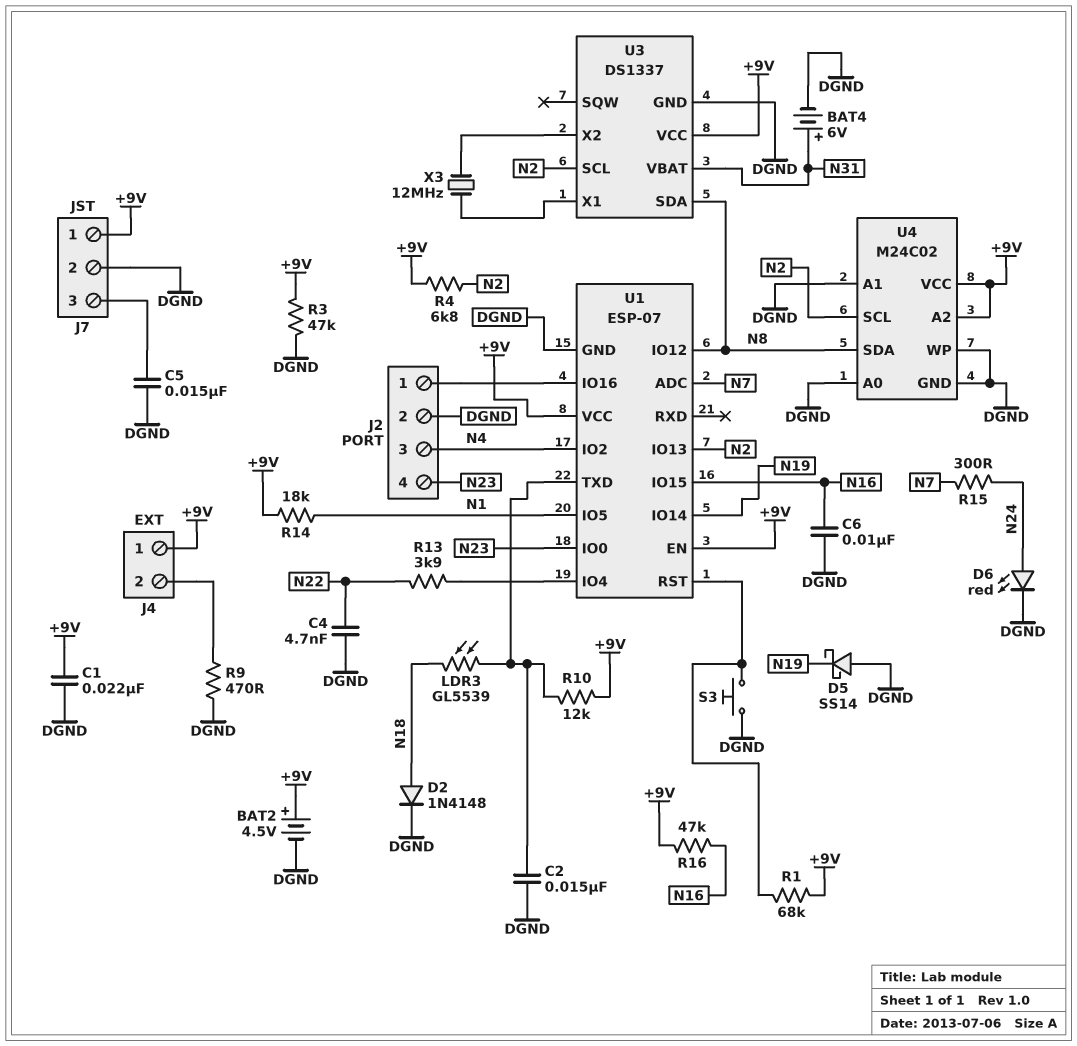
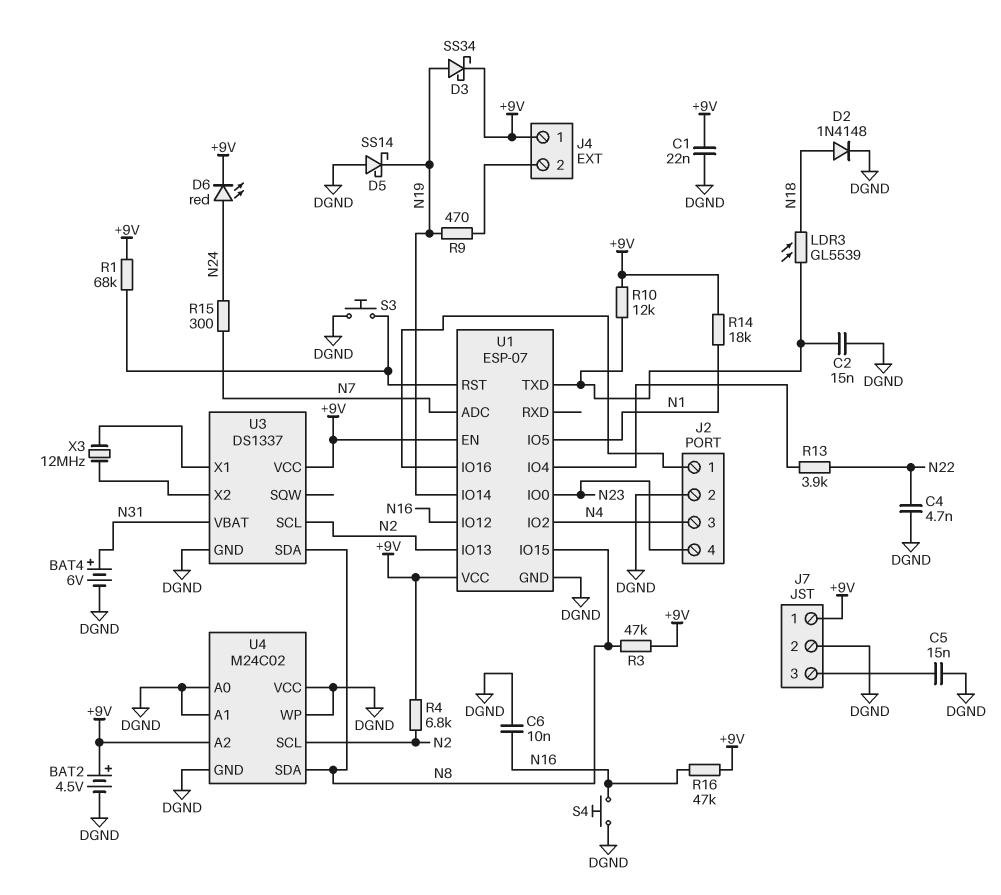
D3: none -> schottky SS34 (A N19, K +9V)
D6: LED red (A N24, K DGND) -> LED red (A N24, K +9V)
R3: 47k (+9V, DGND) -> 47k (+9V, N8)
R9: 470 (DGND, J4/2) -> 470 (J4/2, N19)
S4: none -> button (DGND, N16)
U1 pin IO12: N8 -> N16
U1 pin IO15: N16 -> N8
U4 pin VCC: +9V -> DGND

